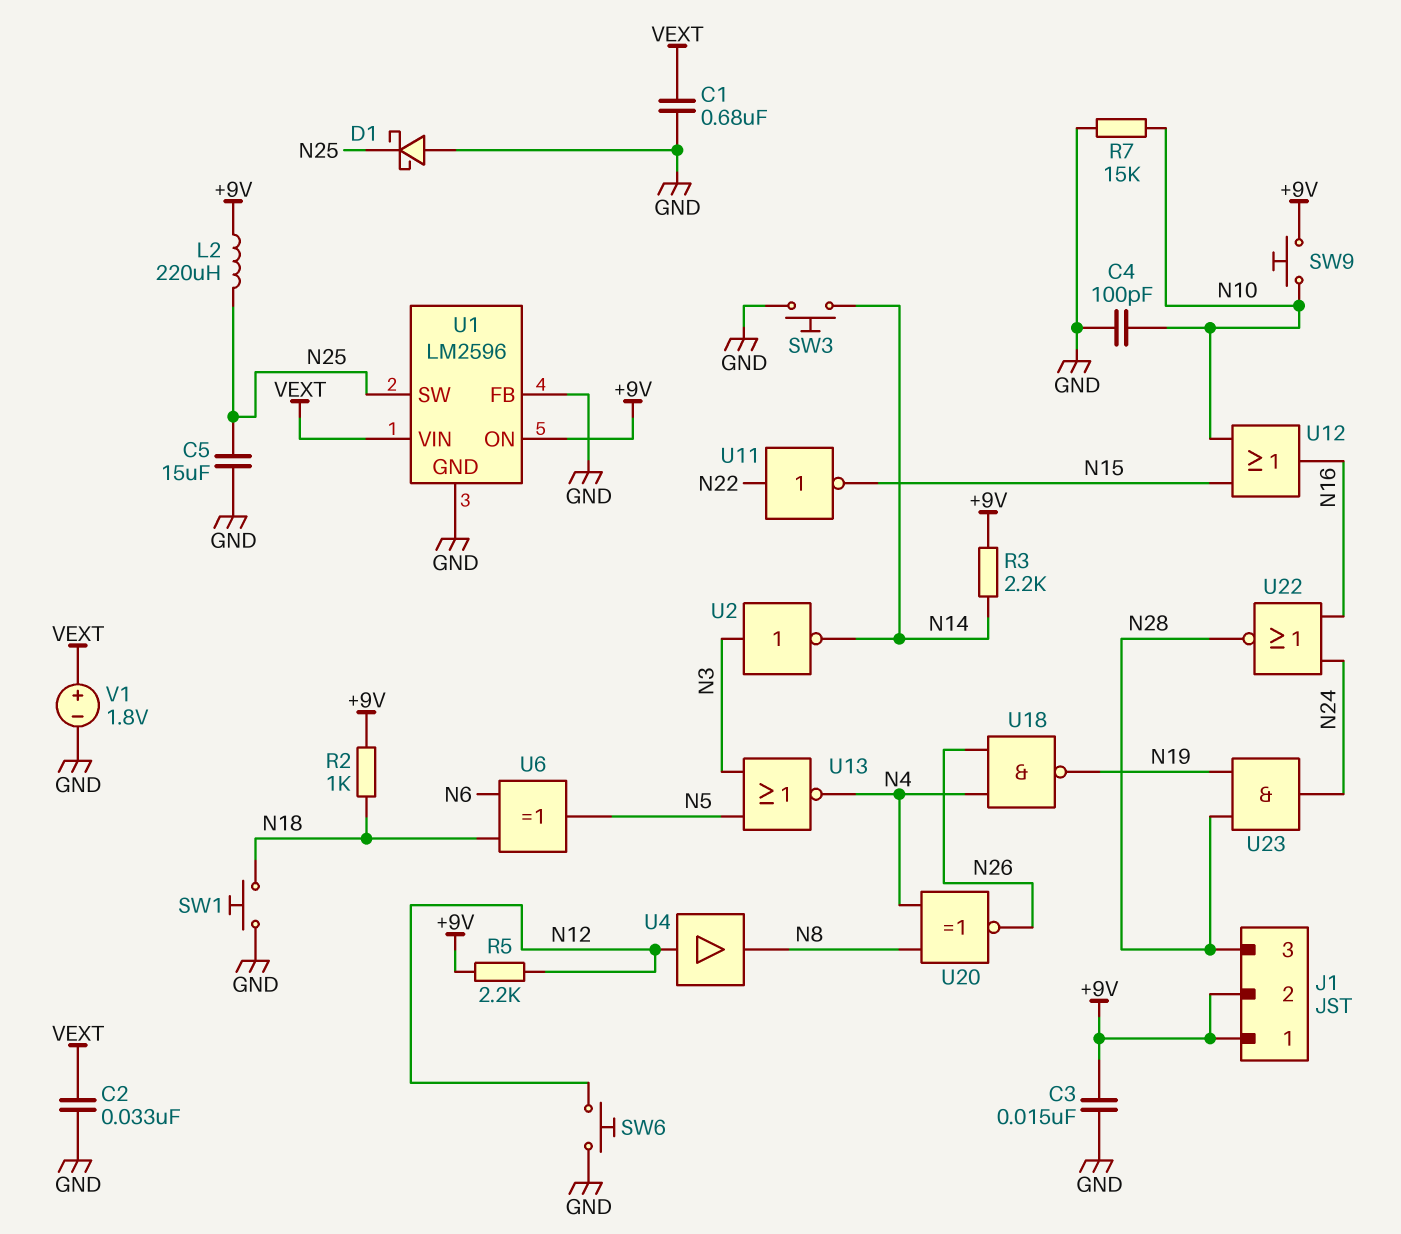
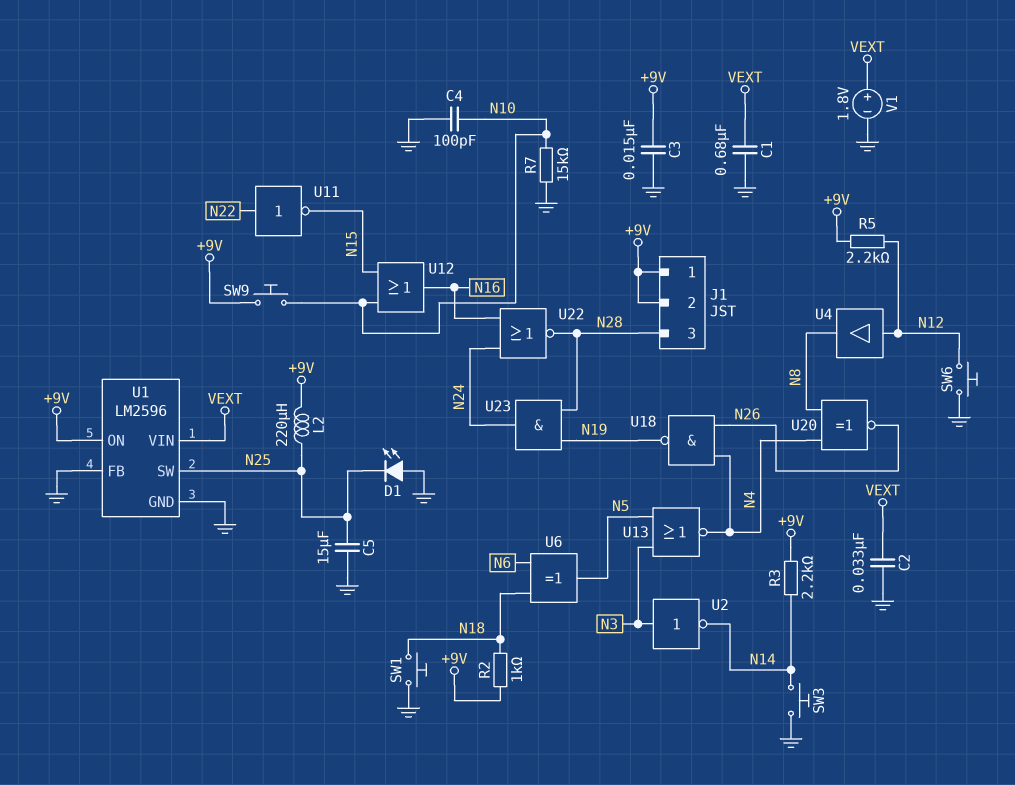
D1: schottky (A GND, K N25) -> LED (A GND, K N25)

